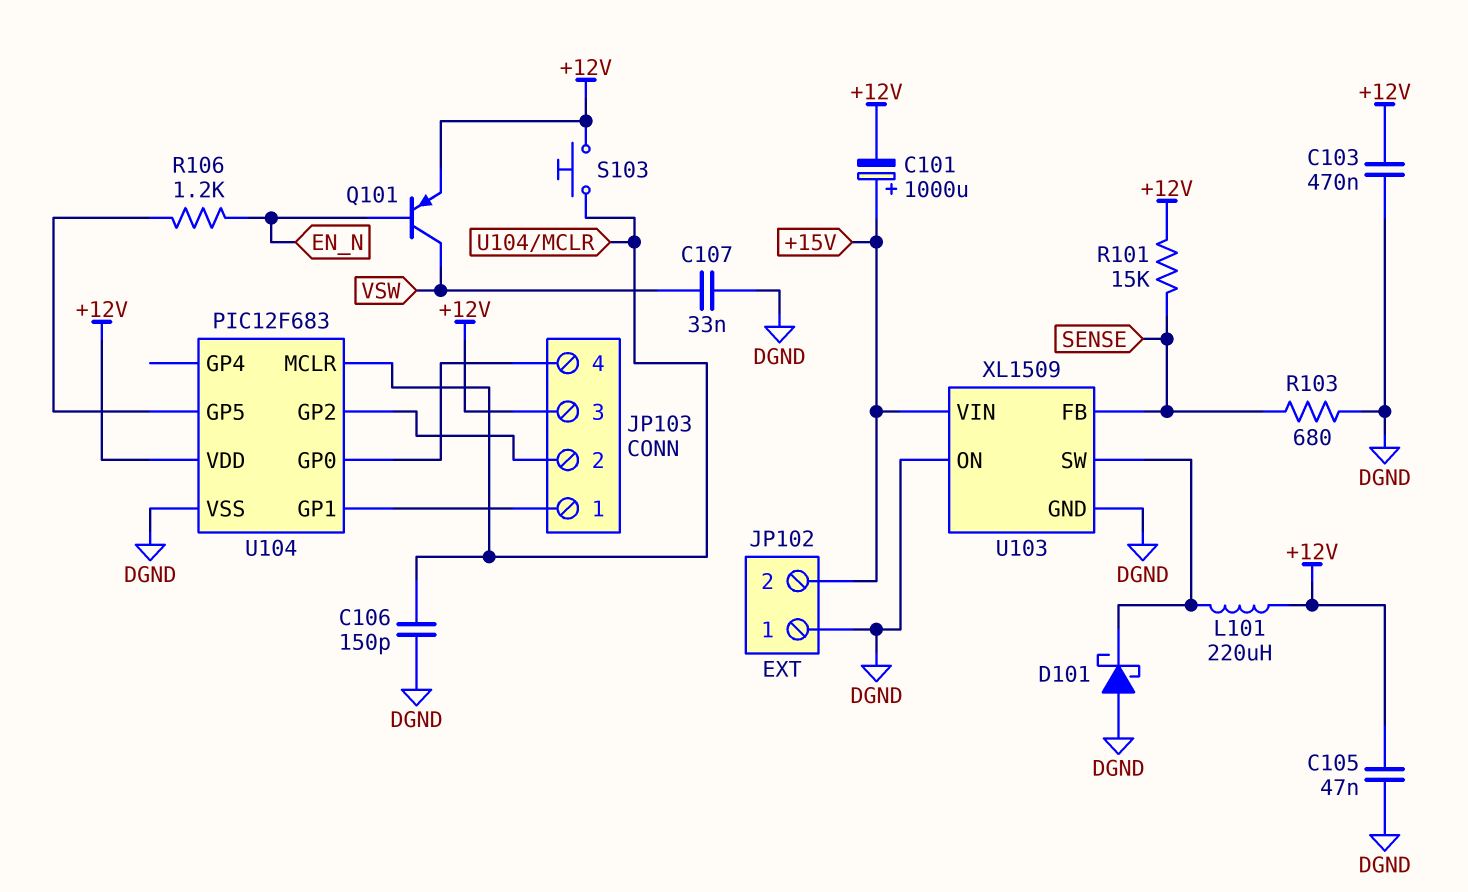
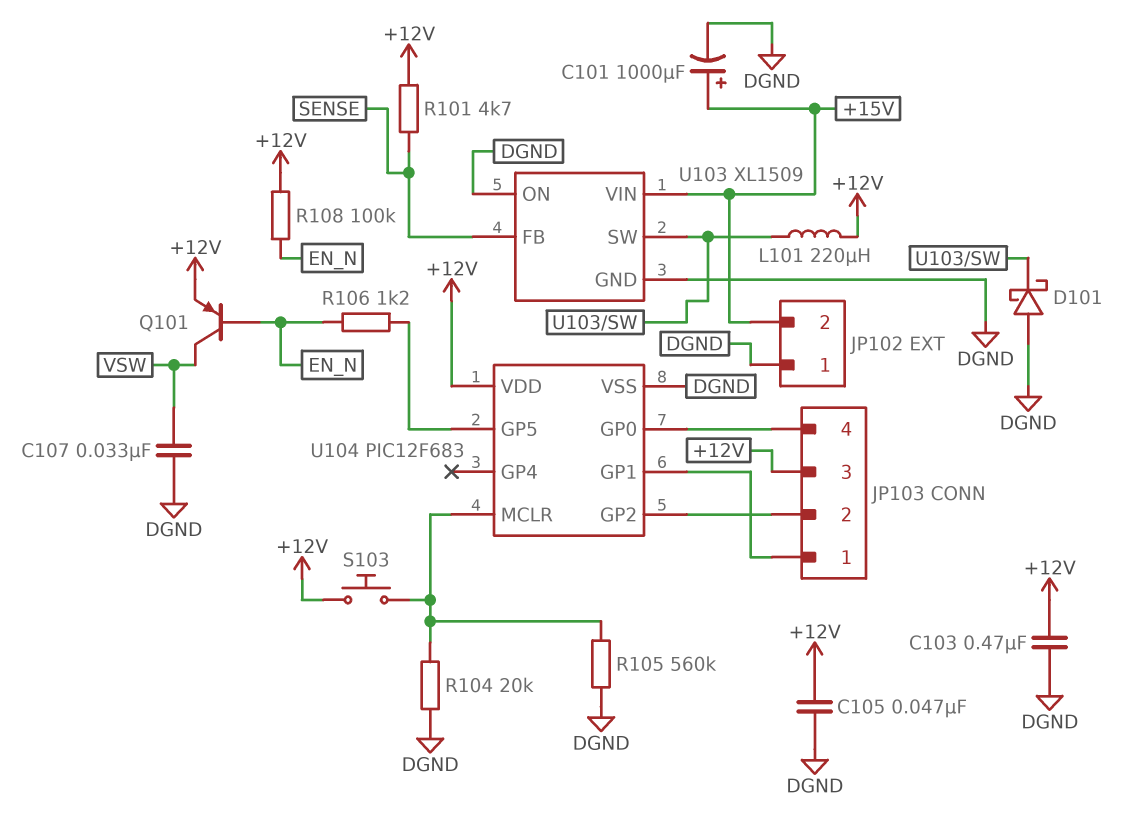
C101: 1000uF (plus +15V, minus +12V) -> 1000uF (plus +15V, minus DGND)
C106: 150pF (DGND, U104/MCLR) -> none
R101: 15k (+12V, SENSE) -> 4.7k (+12V, SENSE)
R103: 680 (DGND, SENSE) -> none
R104: none -> 20k (DGND, U104/MCLR)
R105: none -> 560k (DGND, U104/MCLR)
R108: none -> 100k (+12V, EN_N)

